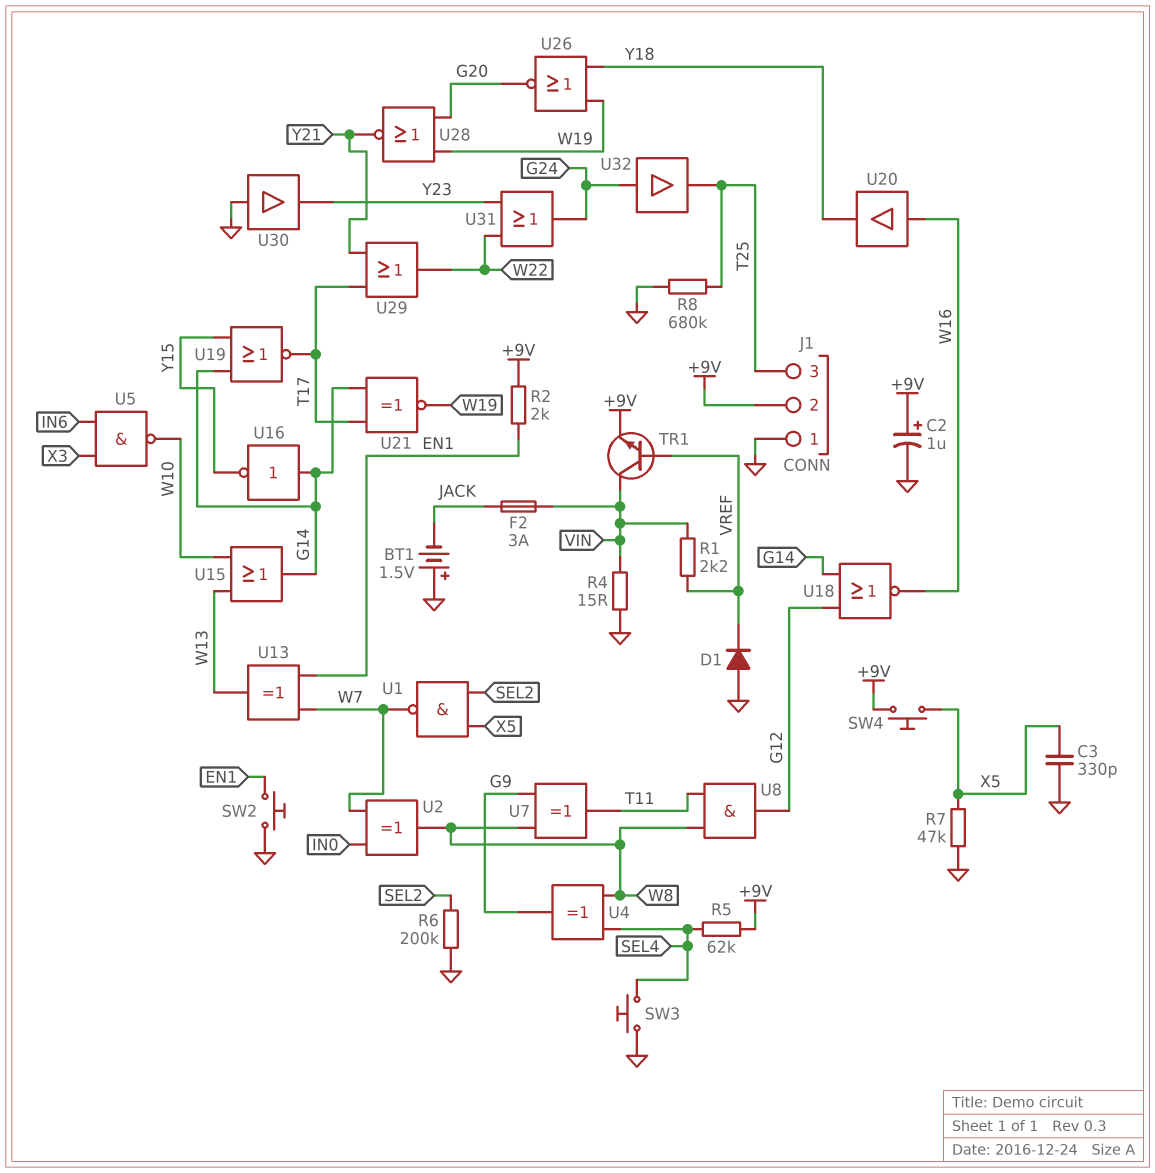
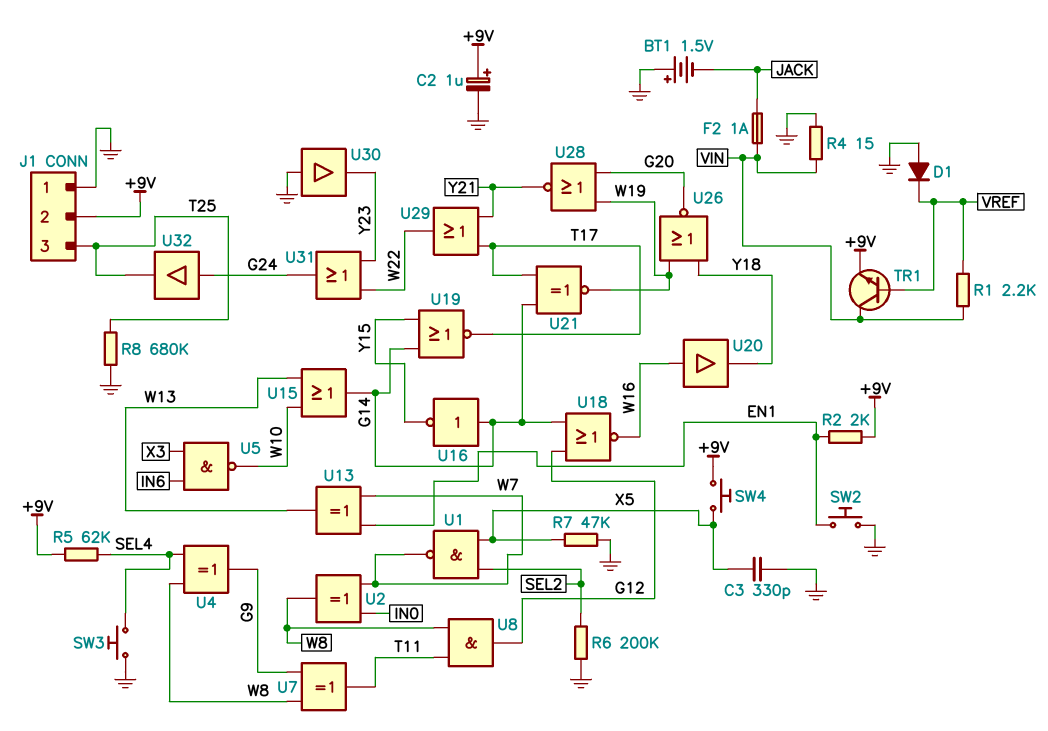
F2: 3A (JACK, VIN) -> 1A (JACK, VIN)

